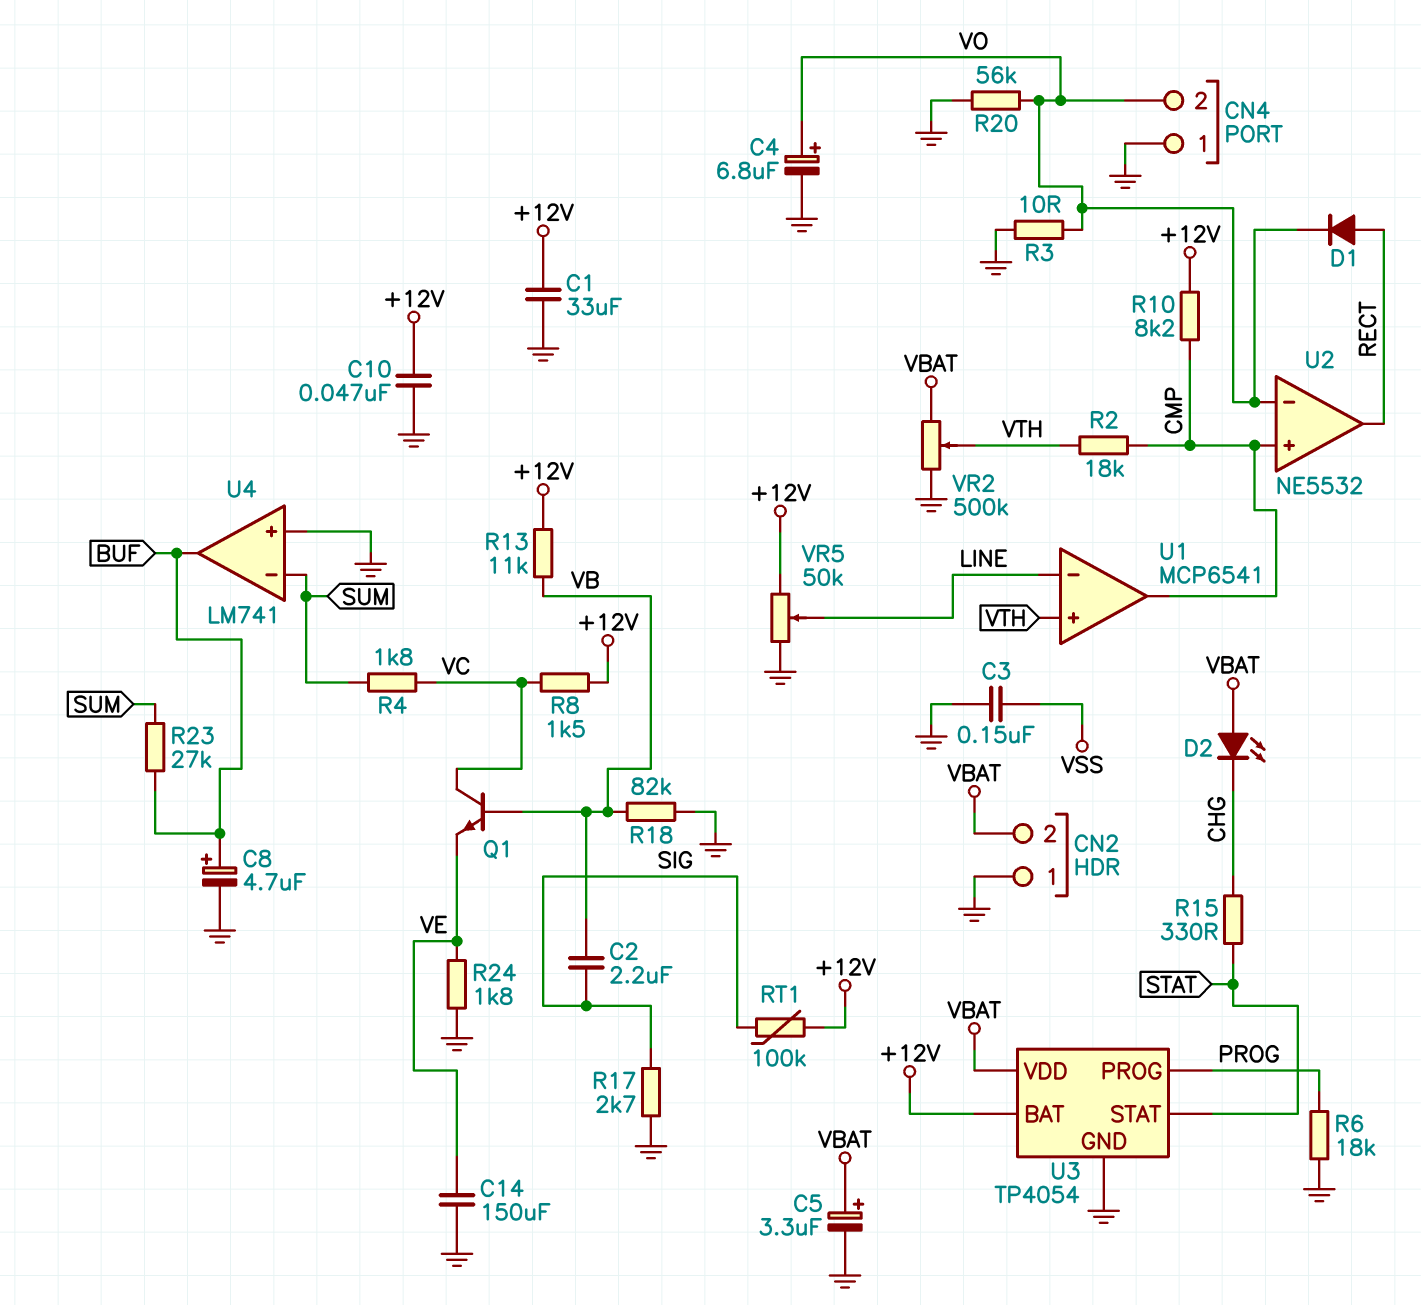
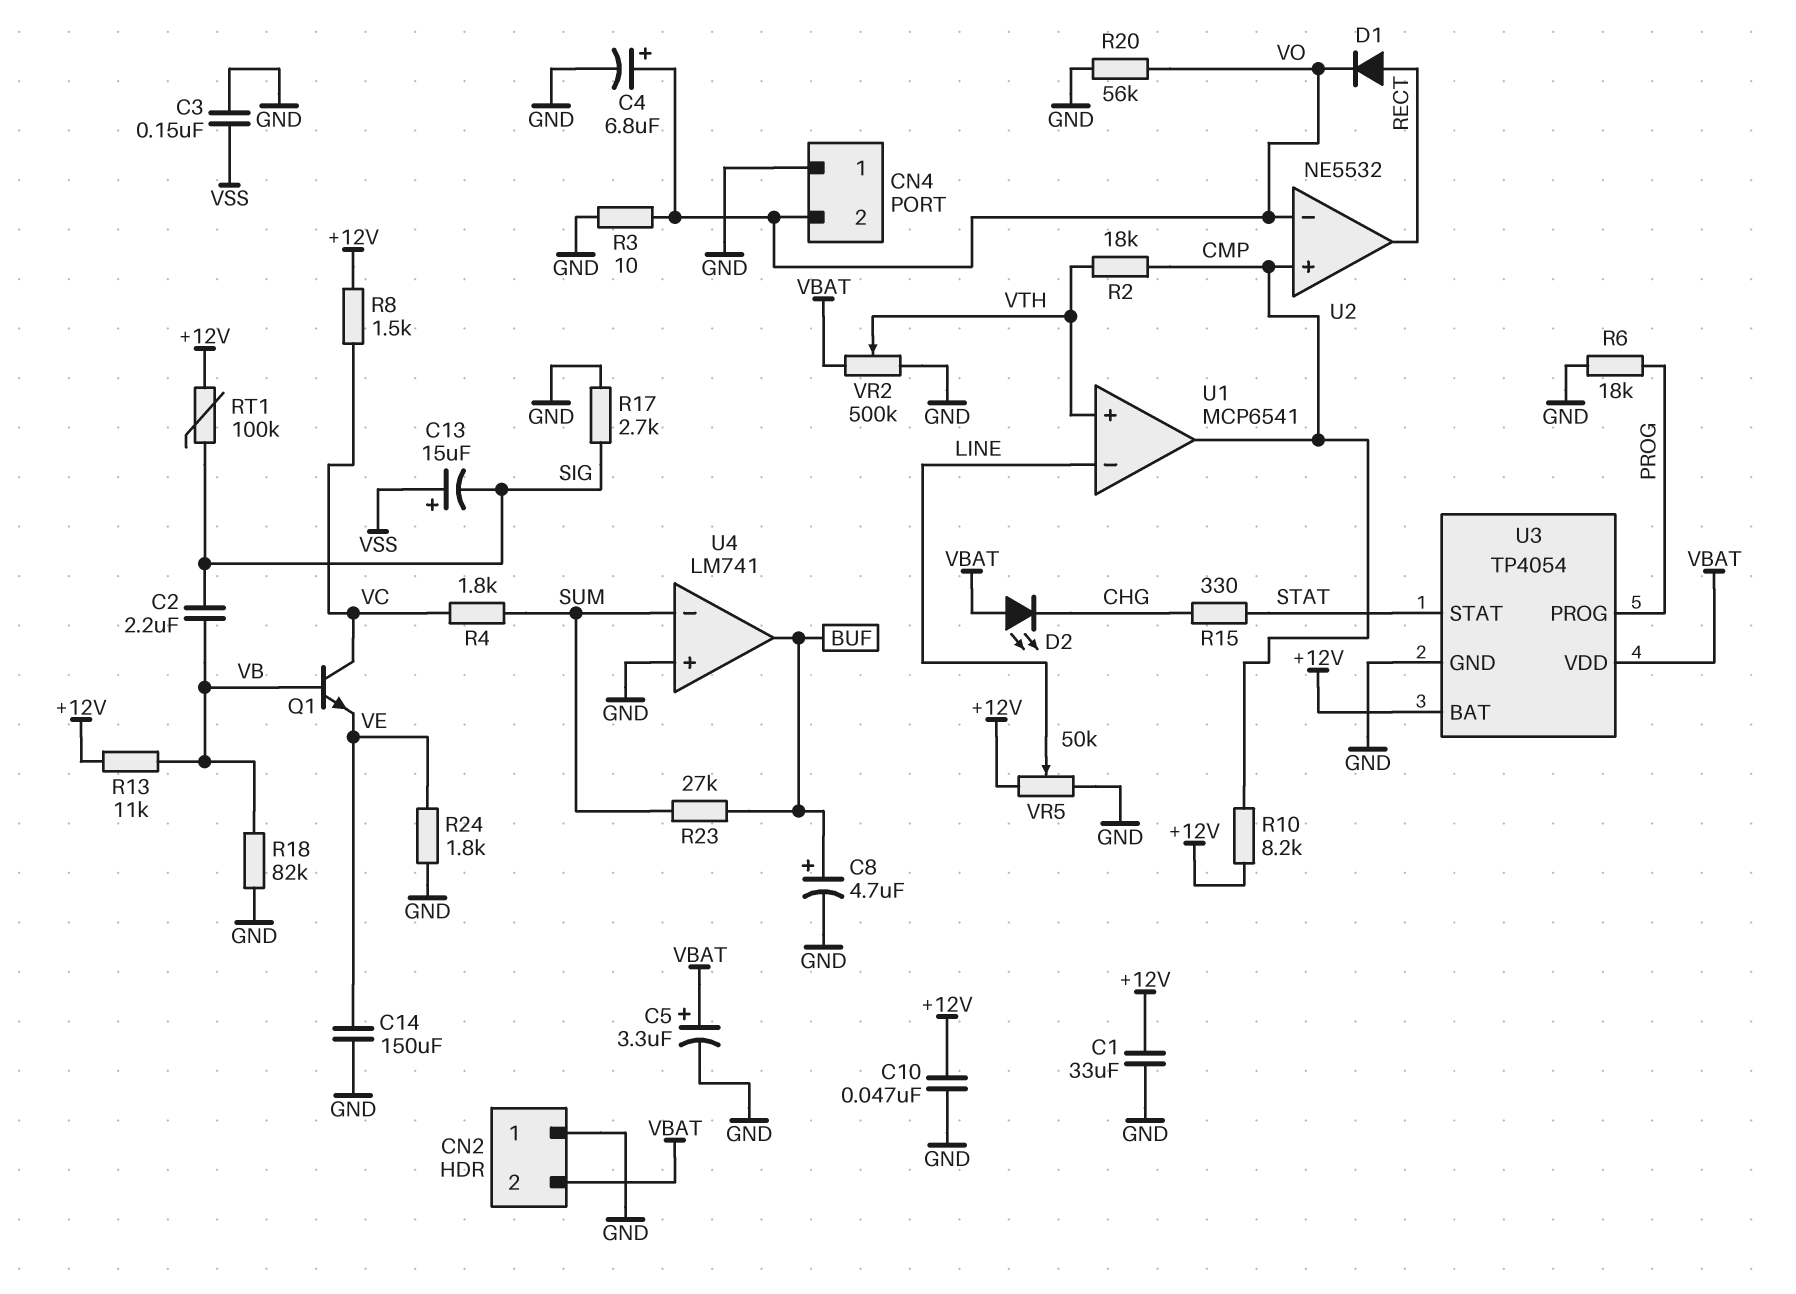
C13: none -> 15uF (plus VSS, minus SIG)

